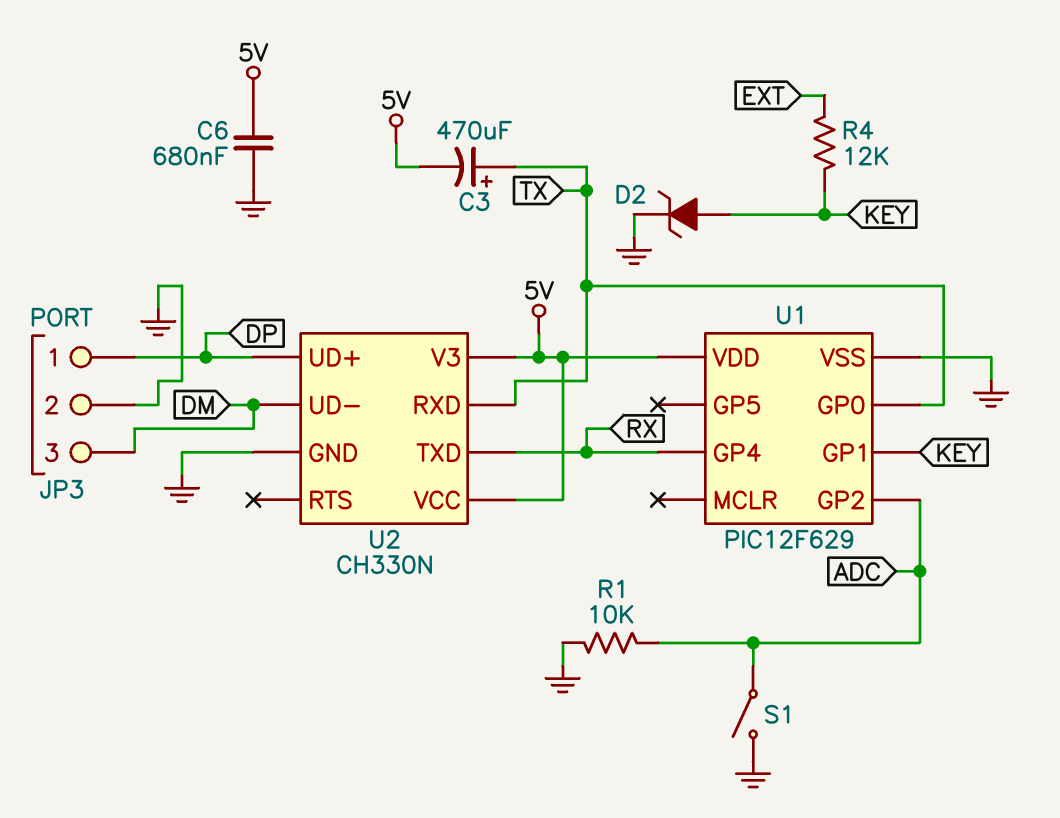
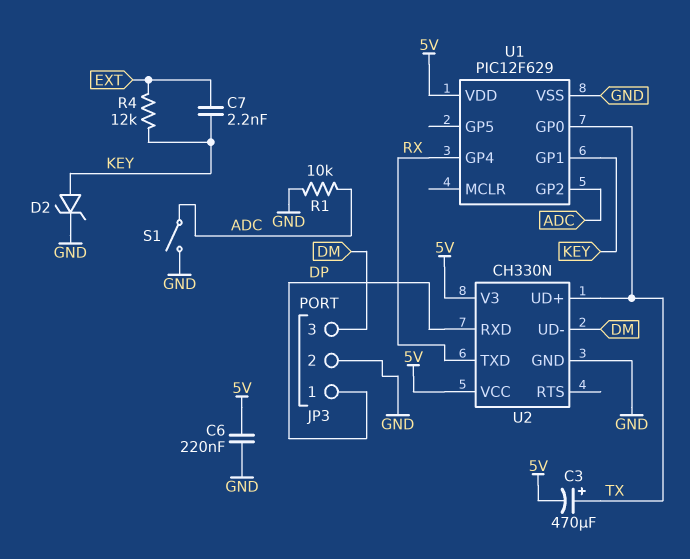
C6: 680nF (5V, GND) -> 220nF (5V, GND)
C7: none -> 2.2nF (EXT, KEY)
U2 pin RXD: TX -> DP
U2 pin UD+: DP -> TX

